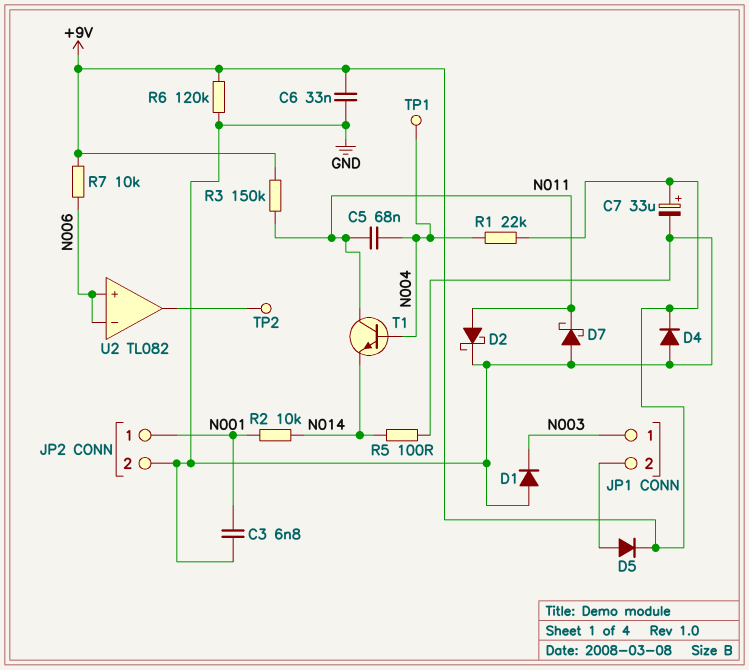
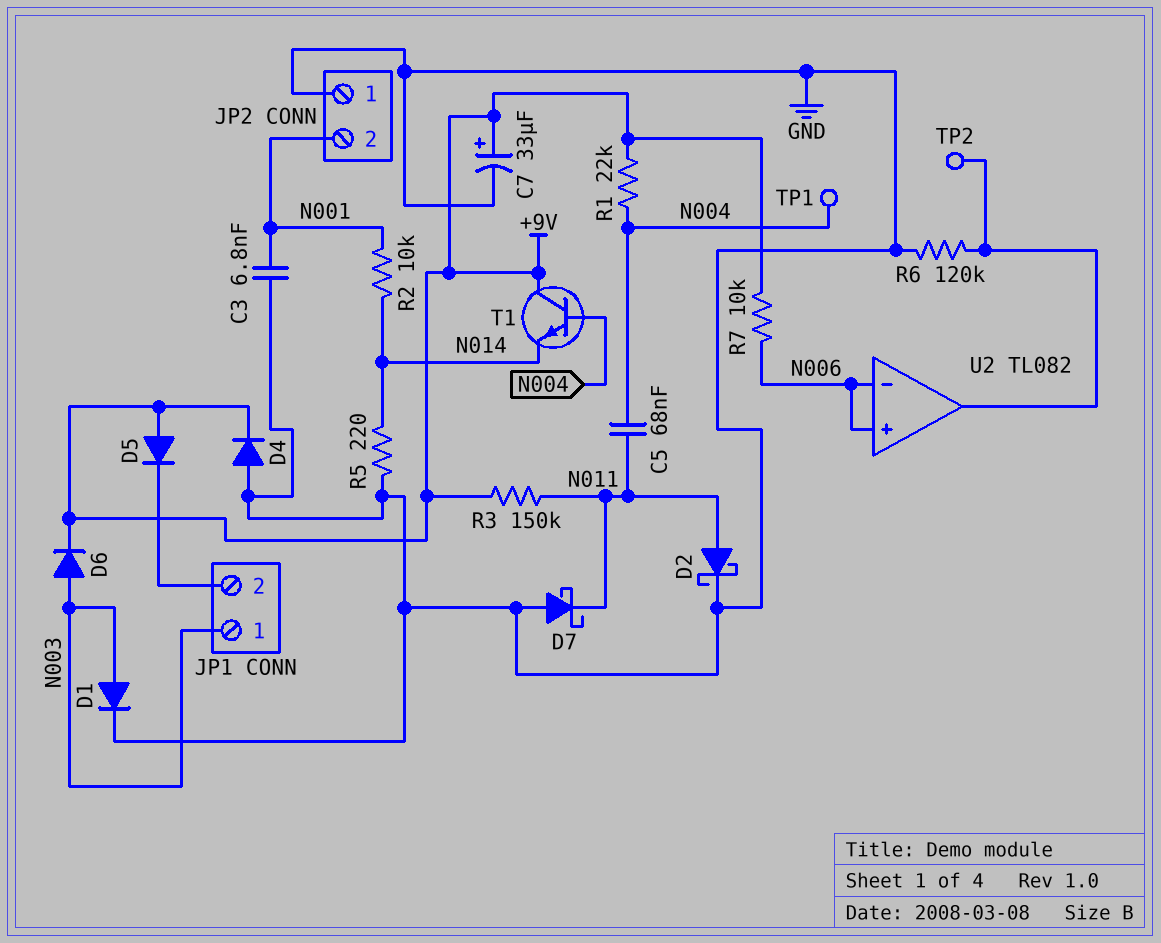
C6: 33nF (+9V, GND) -> none
D1: diode (A GND, K N003) -> diode (A N003, K GND)
D5: diode (A JP1/2, K +9V) -> diode (A +9V, K JP1/2)
D6: none -> diode (A N003, K +9V)
JP2 pin 1: N001 -> GND
JP2 pin 2: GND -> N001
R5: 100 (GND, N014) -> 220 (GND, N014)
R6: 120k (+9V, GND) -> 120k (GND, U2/out)
T1: NPN (B N004, C N011, E N014) -> NPN (B N004, C +9V, E N014)

